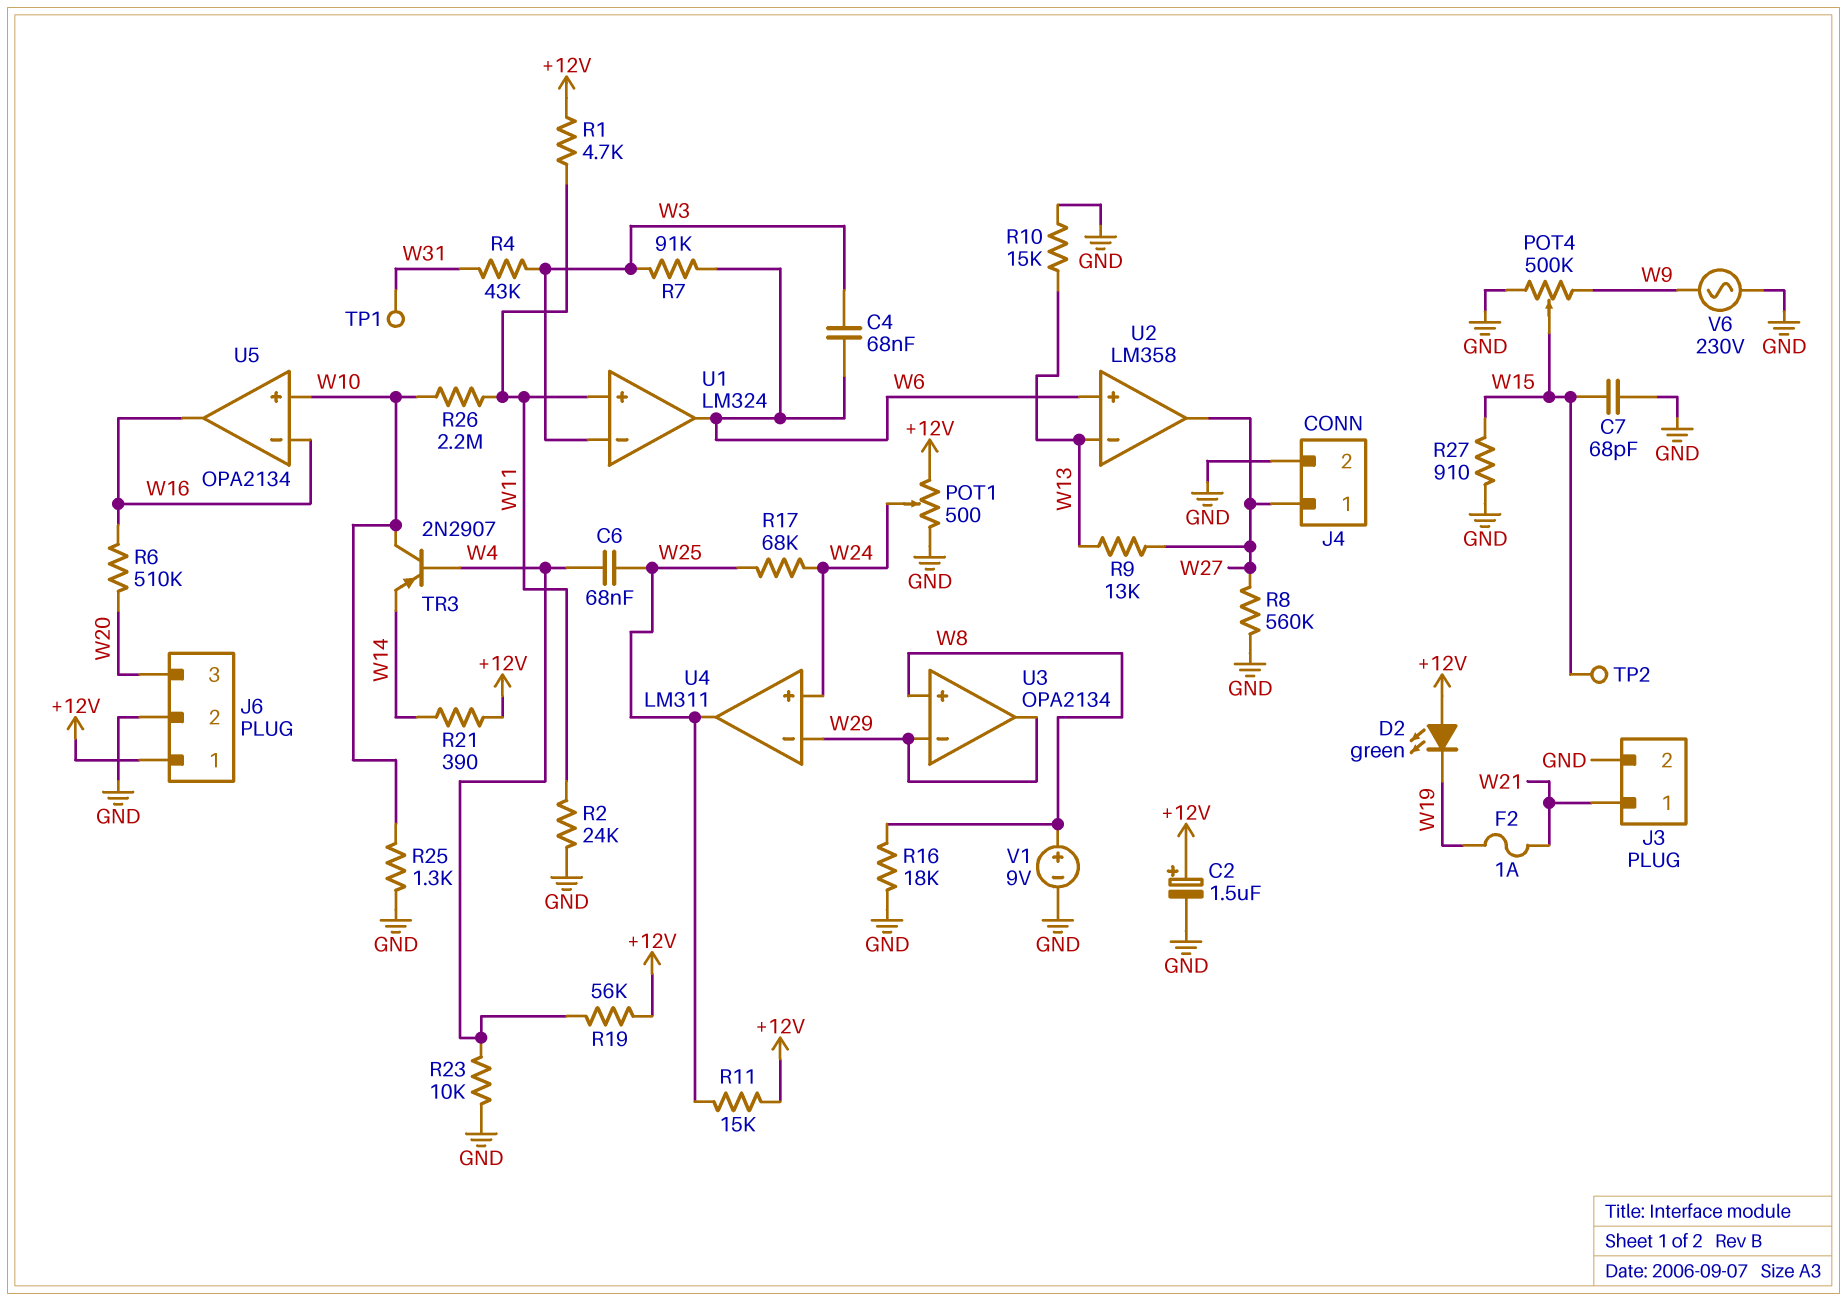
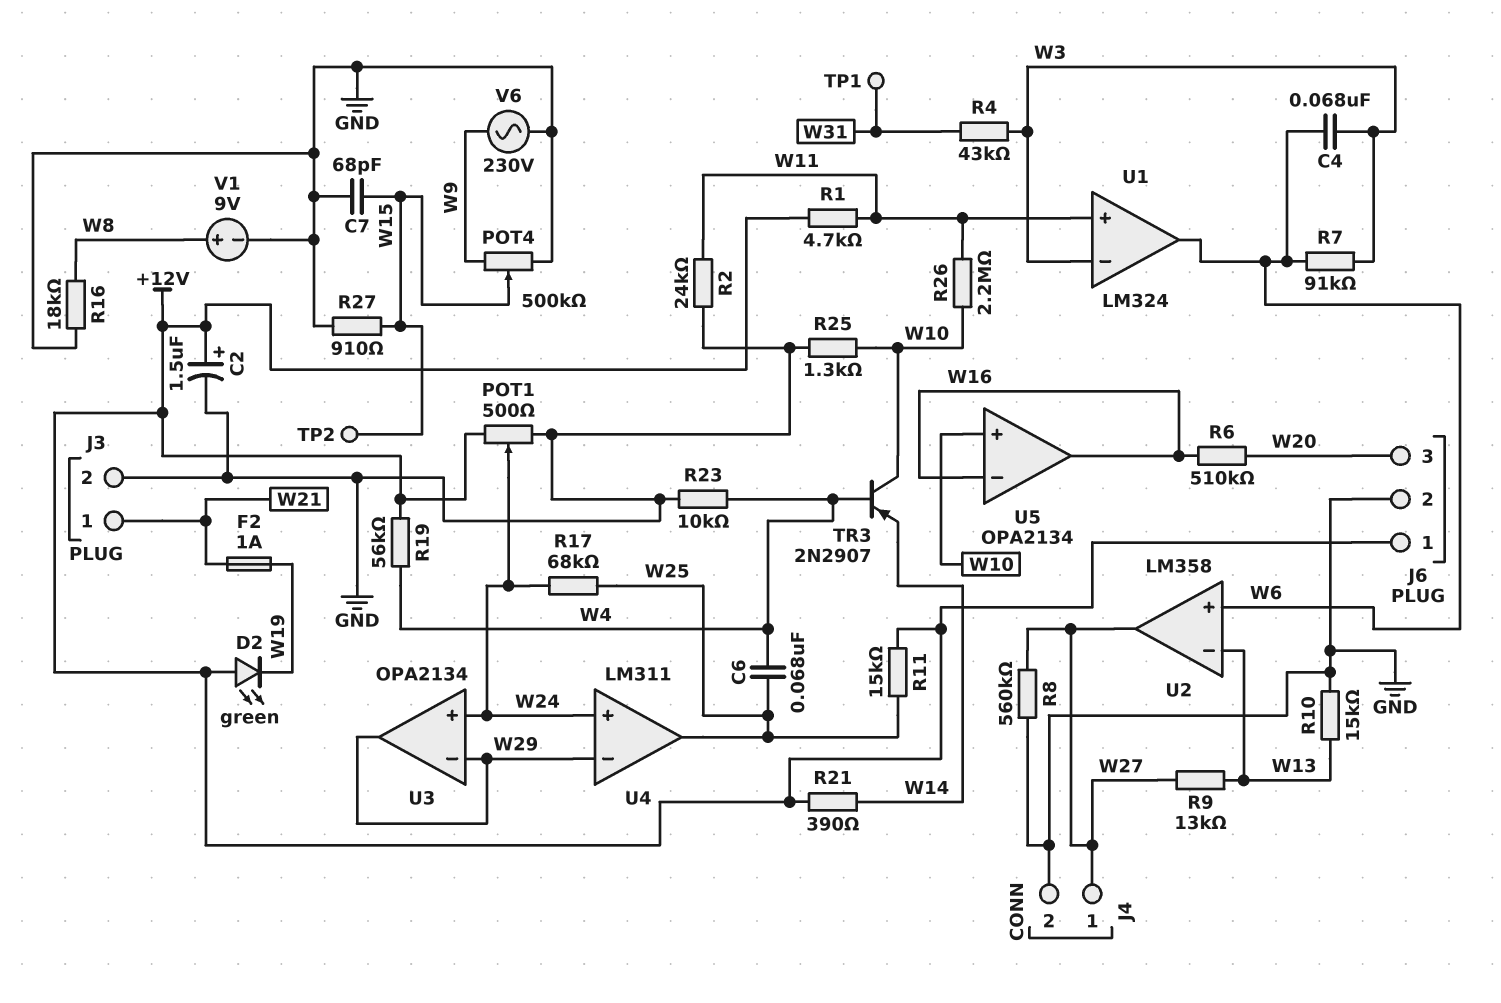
U3 pin in+: W8 -> W24

